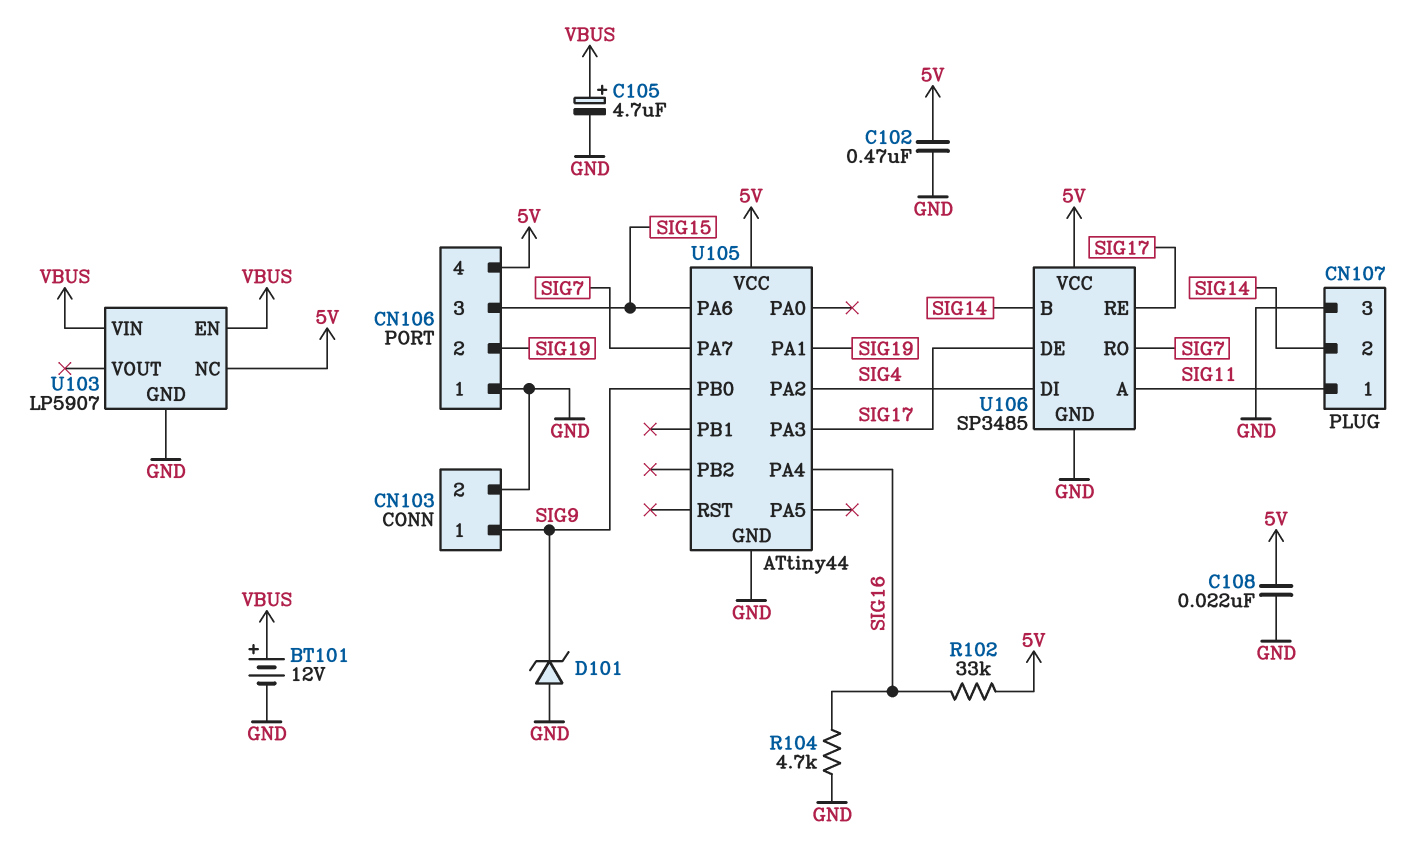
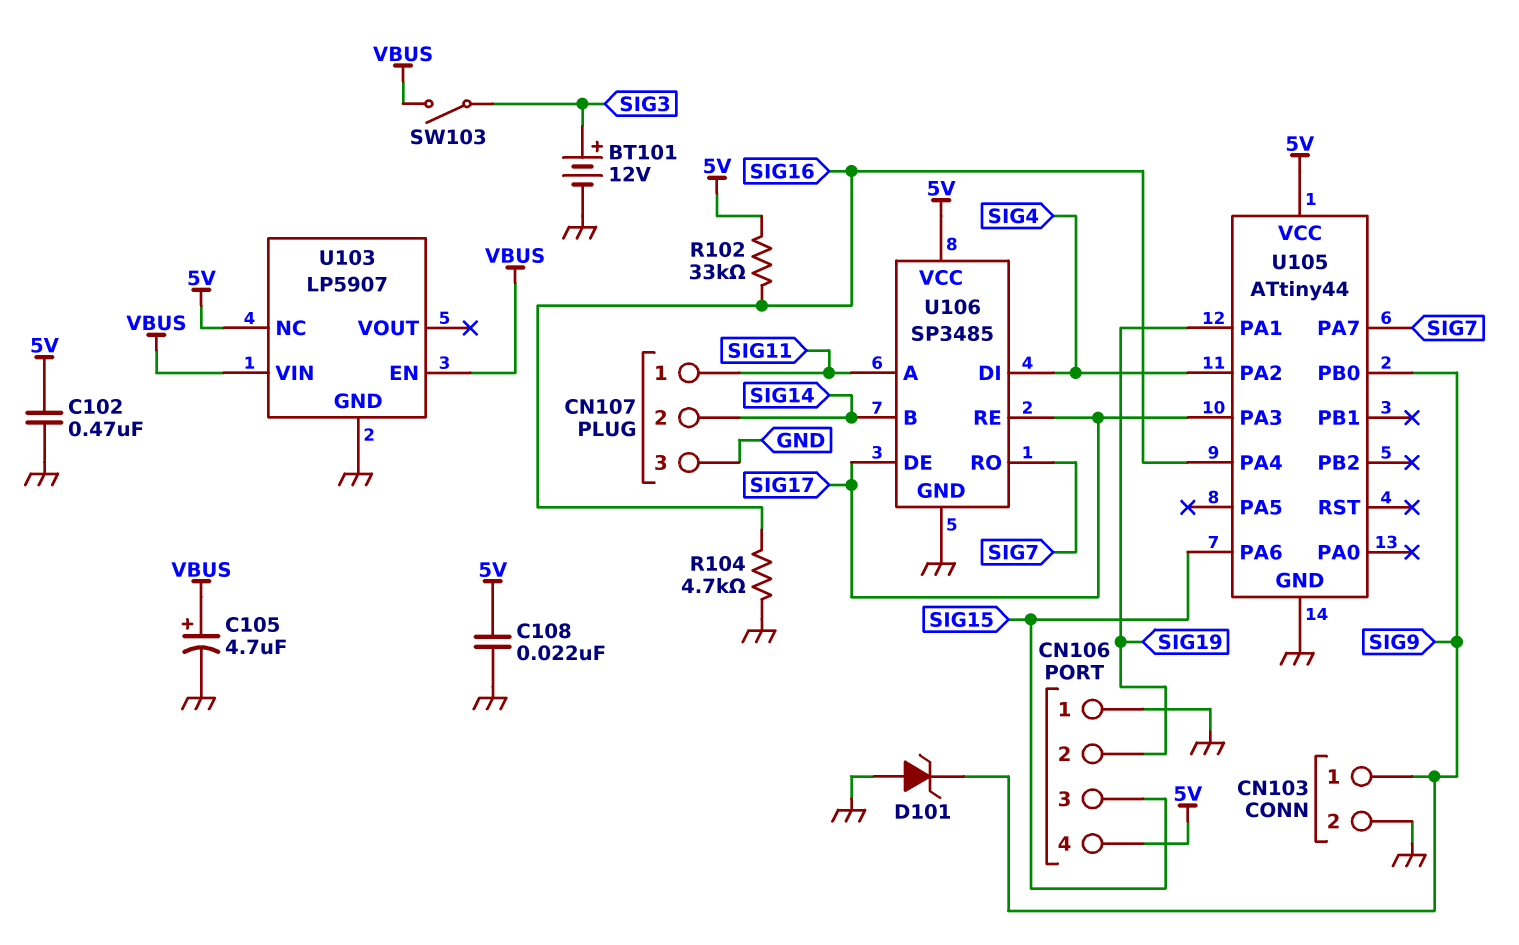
BT101: 12V (plus VBUS, minus GND) -> 12V (plus SIG3, minus GND)
SW103: none -> switch (SIG3, VBUS)

